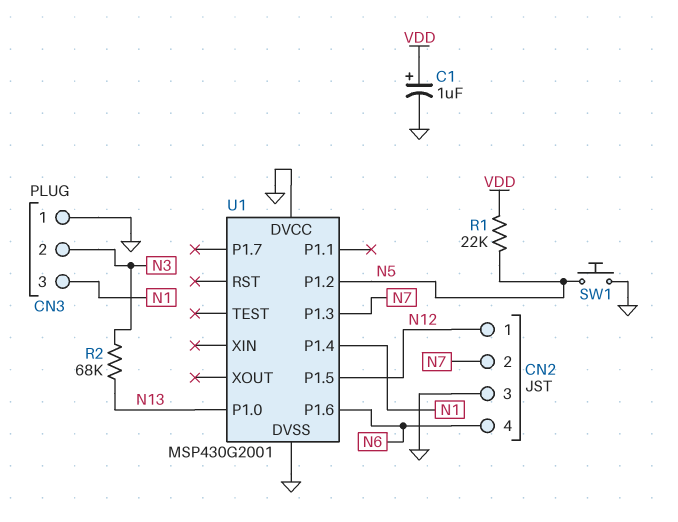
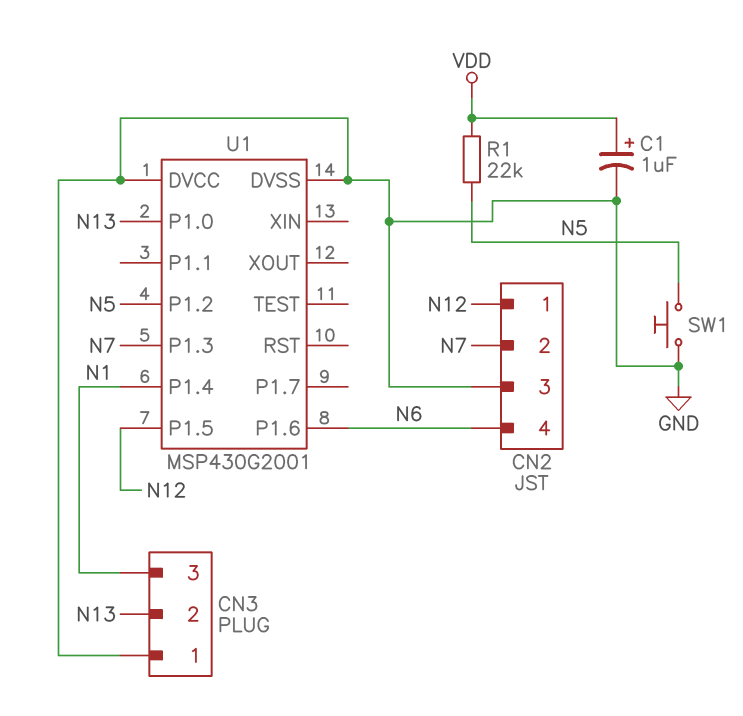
CN3 pin 2: N3 -> N13
R2: 68k (N3, N13) -> none

